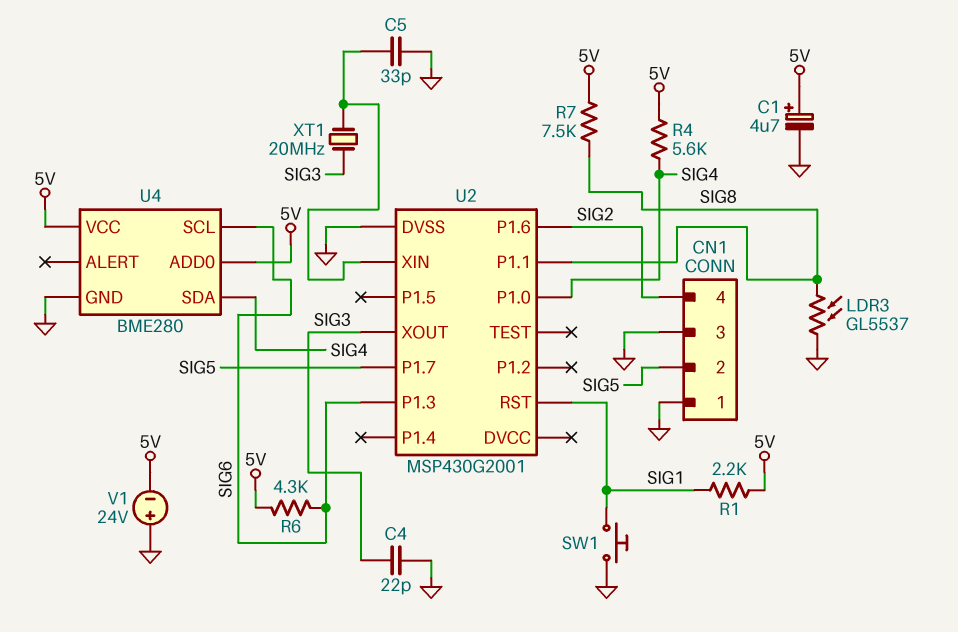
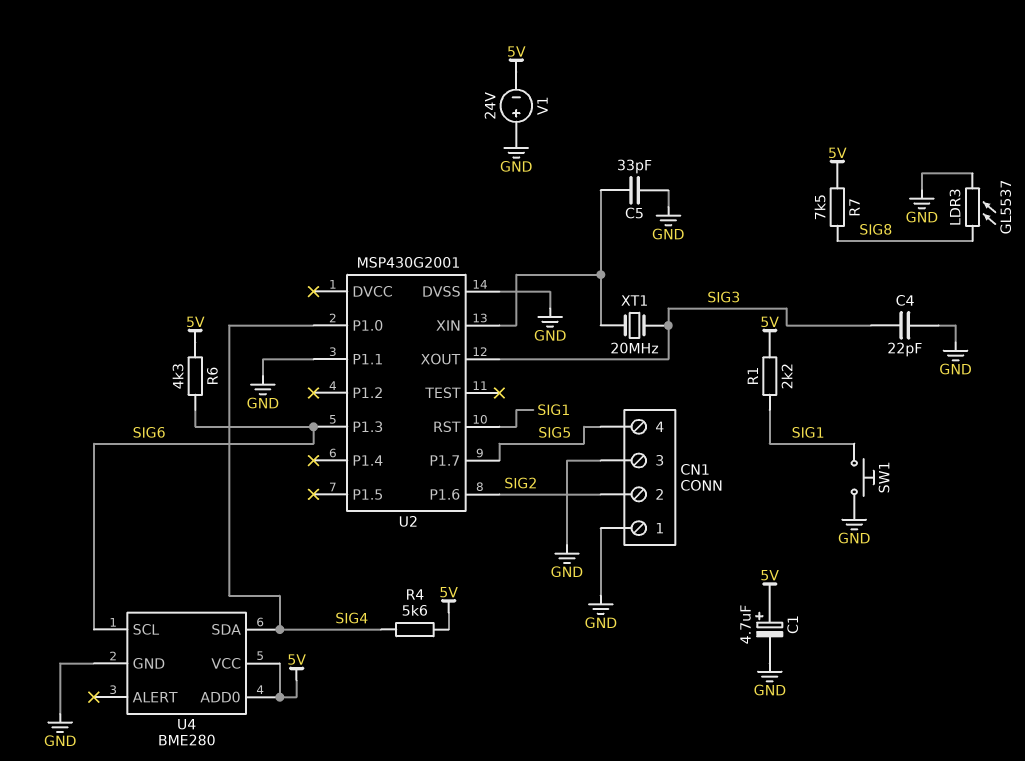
CN1 pin 2: SIG5 -> SIG2
CN1 pin 4: SIG2 -> SIG5
U2 pin P1.1: SIG8 -> GND

